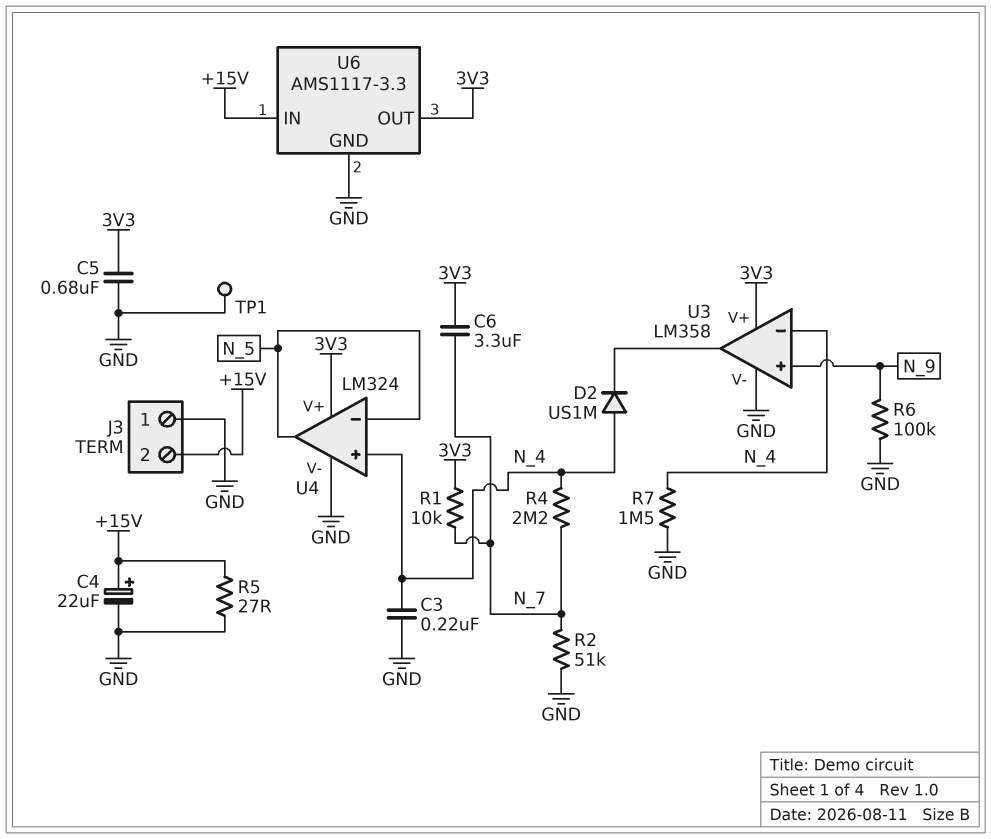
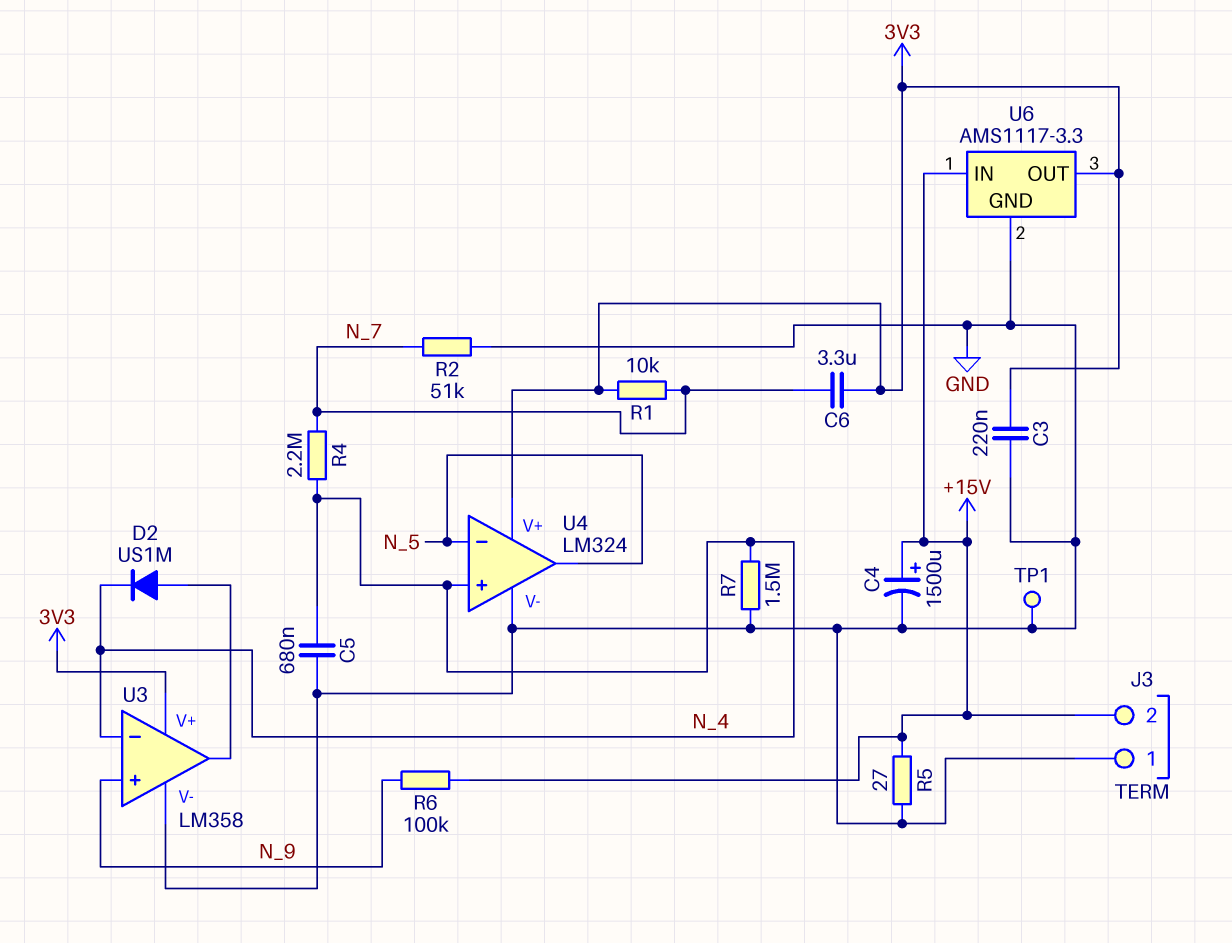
C3: 220nF (GND, N_4) -> 220nF (3V3, GND)
C4: 22uF (plus +15V, minus GND) -> 1500uF (plus +15V, minus GND)
C5: 680nF (3V3, GND) -> 680nF (GND, N_4)
D2: diode US1M (A N_4, K U3/out) -> diode US1M (A U3/out, K N_4)
R6: 100k (GND, N_9) -> 100k (+15V, N_9)

